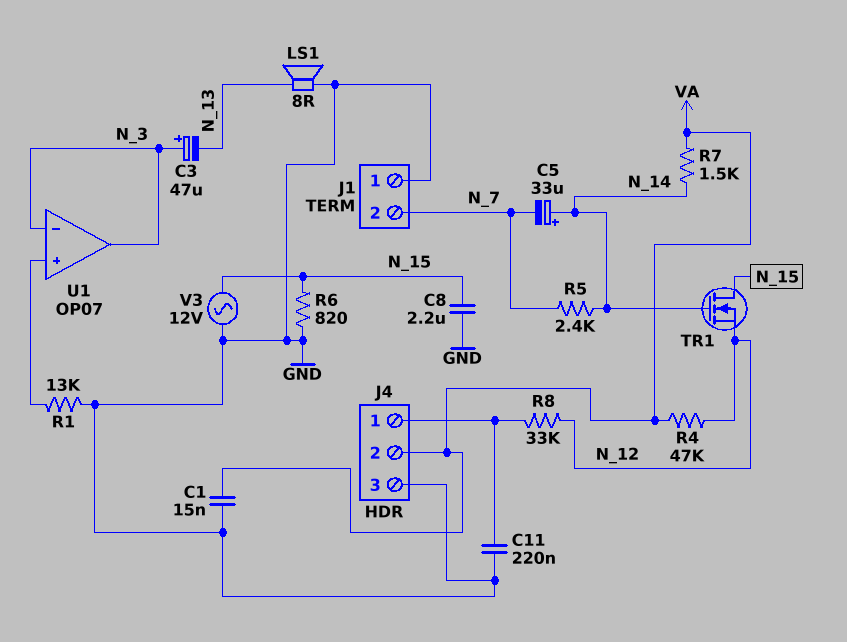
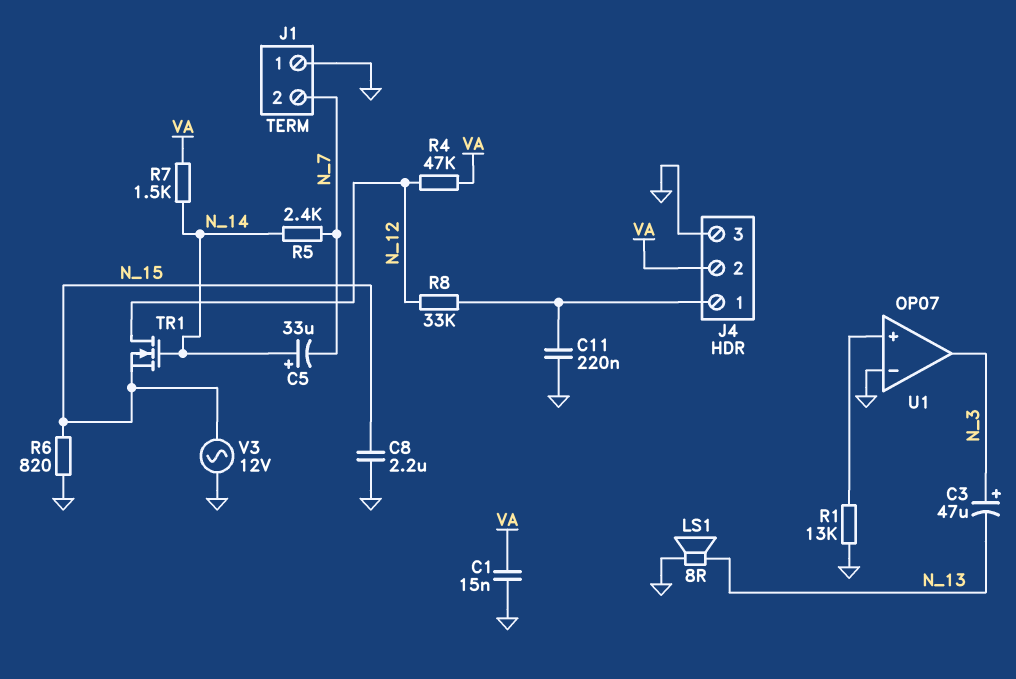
TR1: NMOS (G N_14, D N_15, S N_12) -> NMOS (G N_14, D N_12, S N_15)
U1 pin in-: N_3 -> GND

